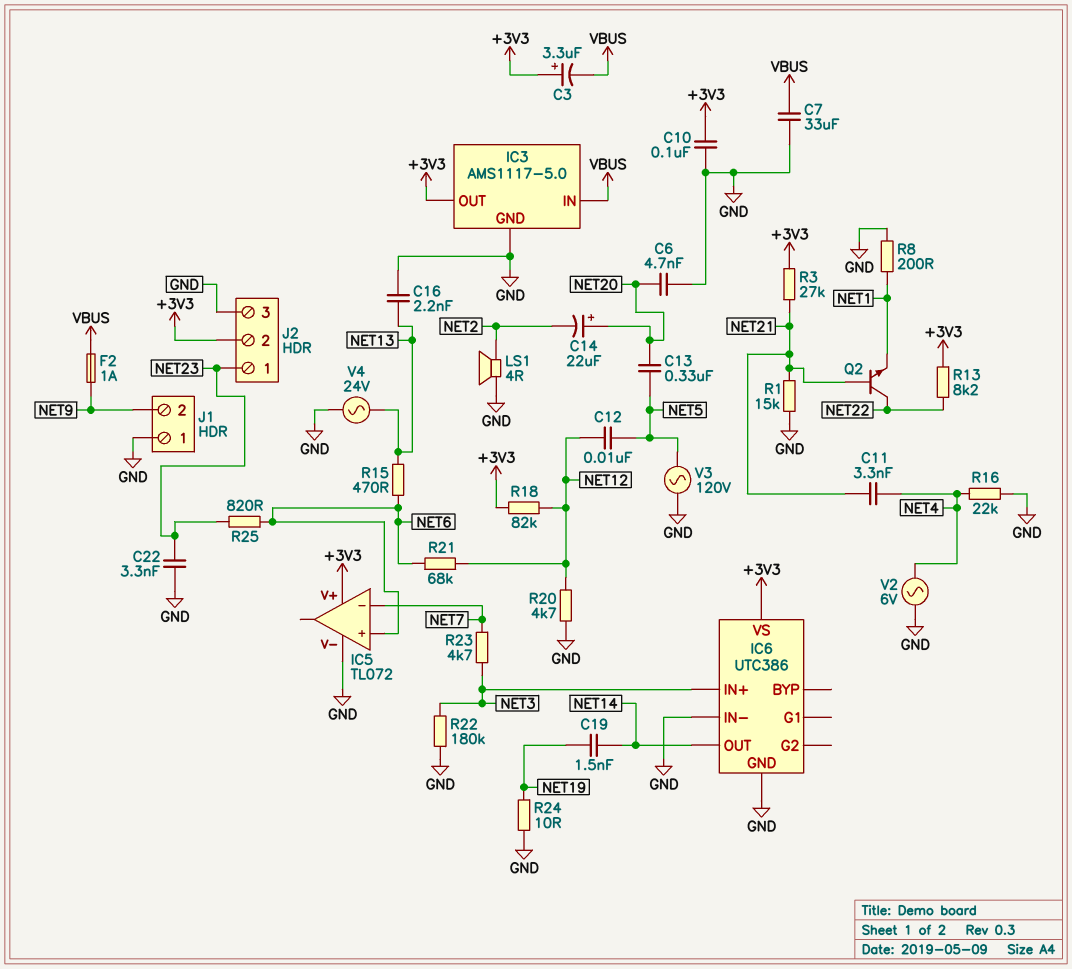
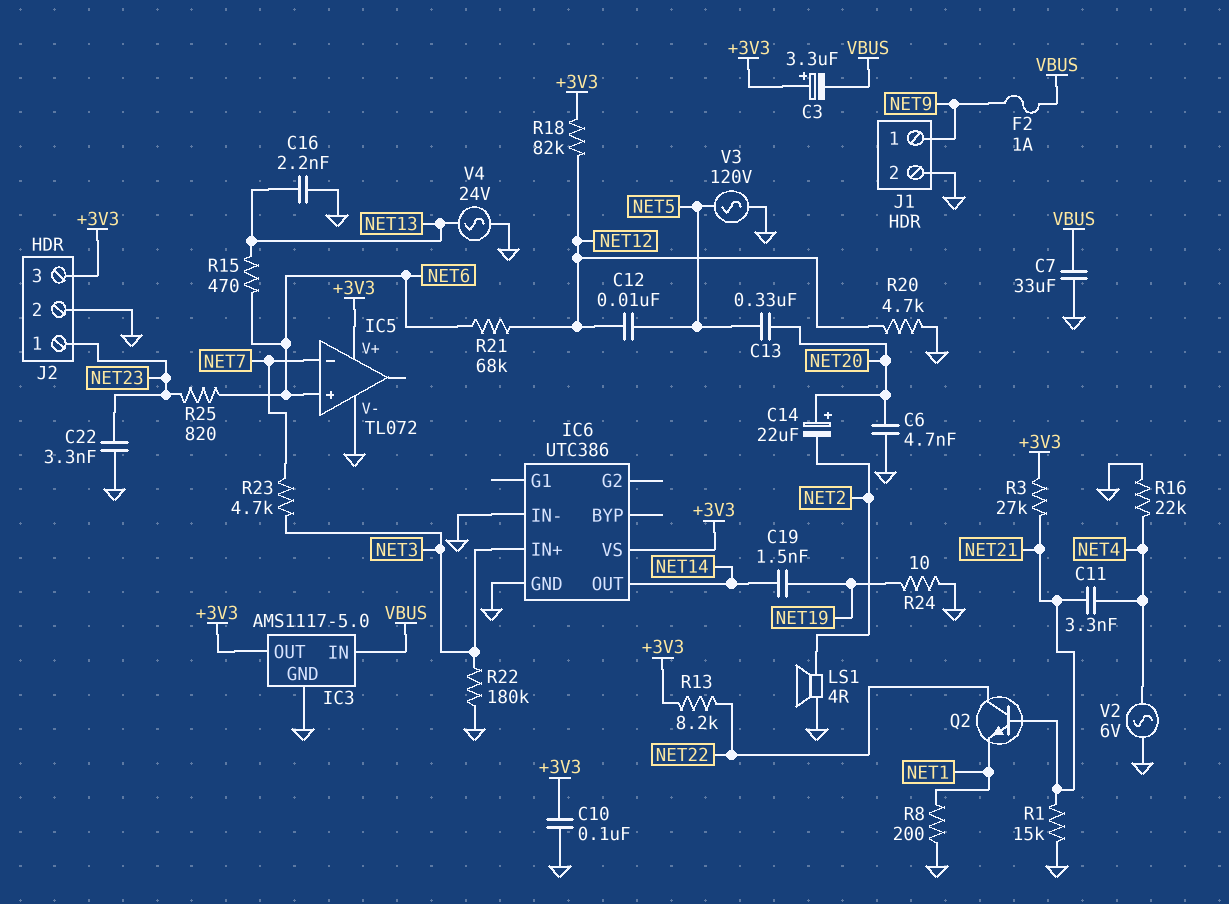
J1 pin 1: GND -> NET9
J1 pin 2: NET9 -> GND
J2 pin 2: +3V3 -> GND
J2 pin 3: GND -> +3V3

